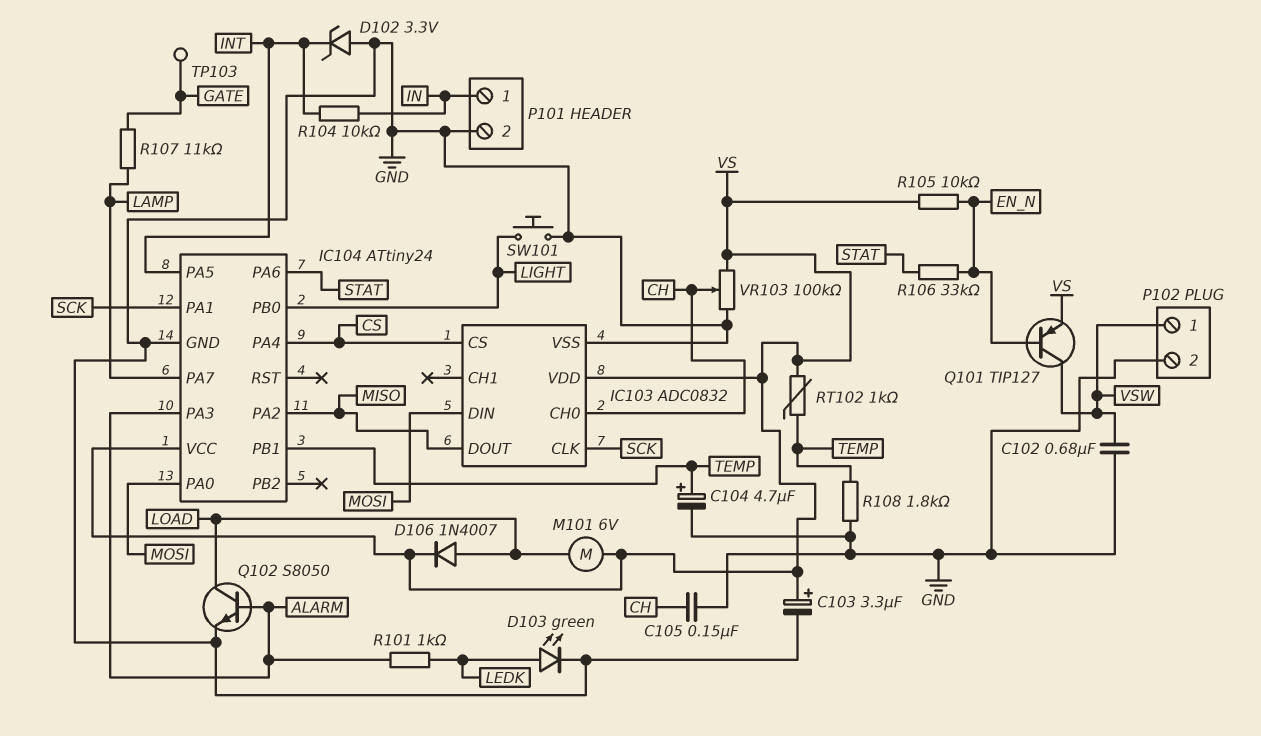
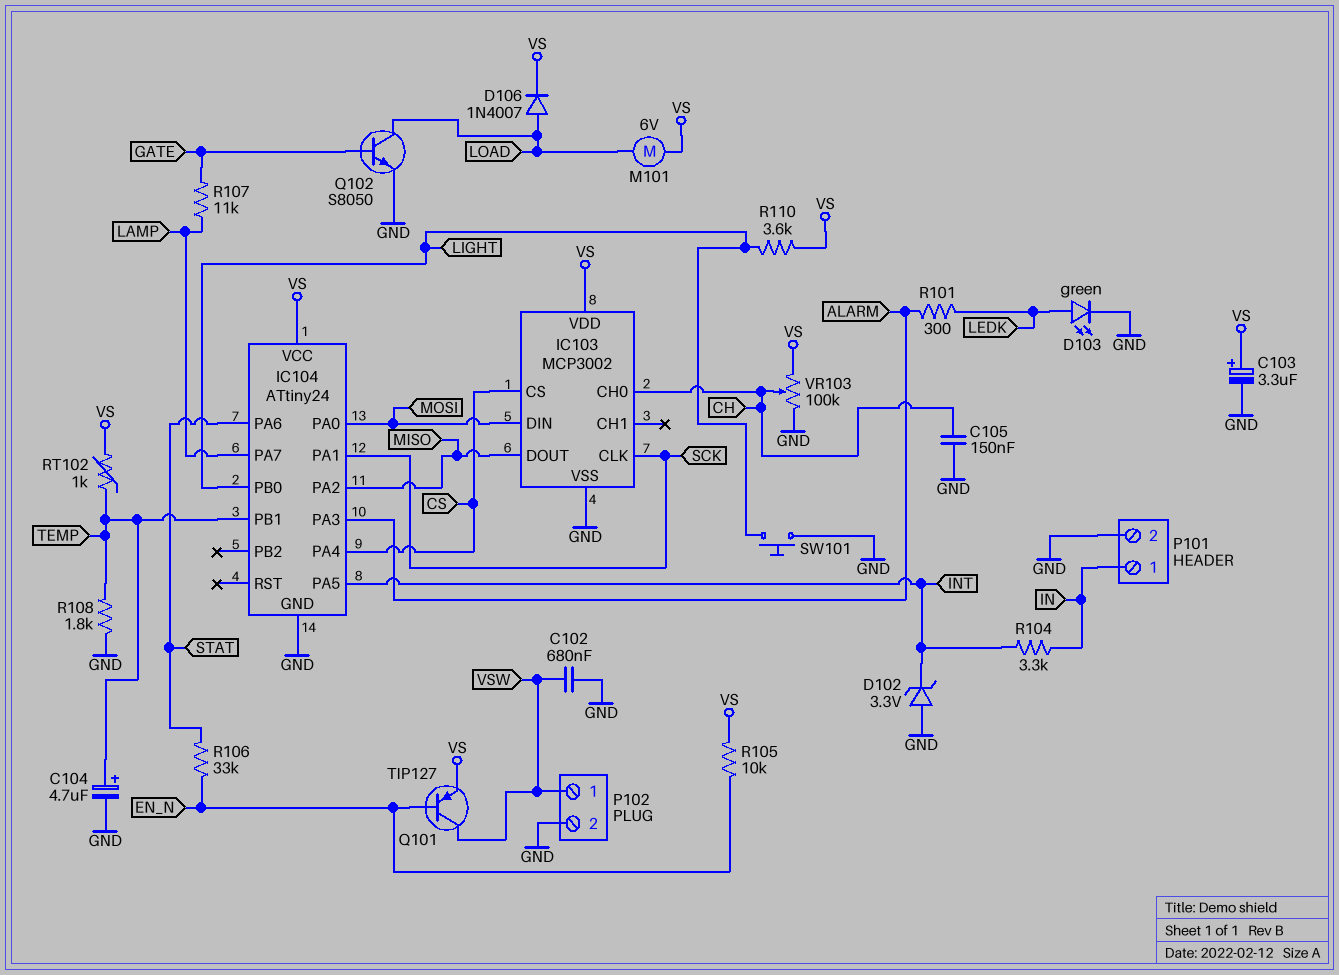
IC103: ADC0832 -> MCP3002
Q102: NPN S8050 (B ALARM, C LOAD, E GND) -> NPN S8050 (B GATE, C LOAD, E GND)
R101: 1k (ALARM, LEDK) -> 300 (ALARM, LEDK)
R104: 10k (IN, INT) -> 3.3k (IN, INT)
R110: none -> 3.6k (LIGHT, VS)
TP103: test point (GATE) -> none

